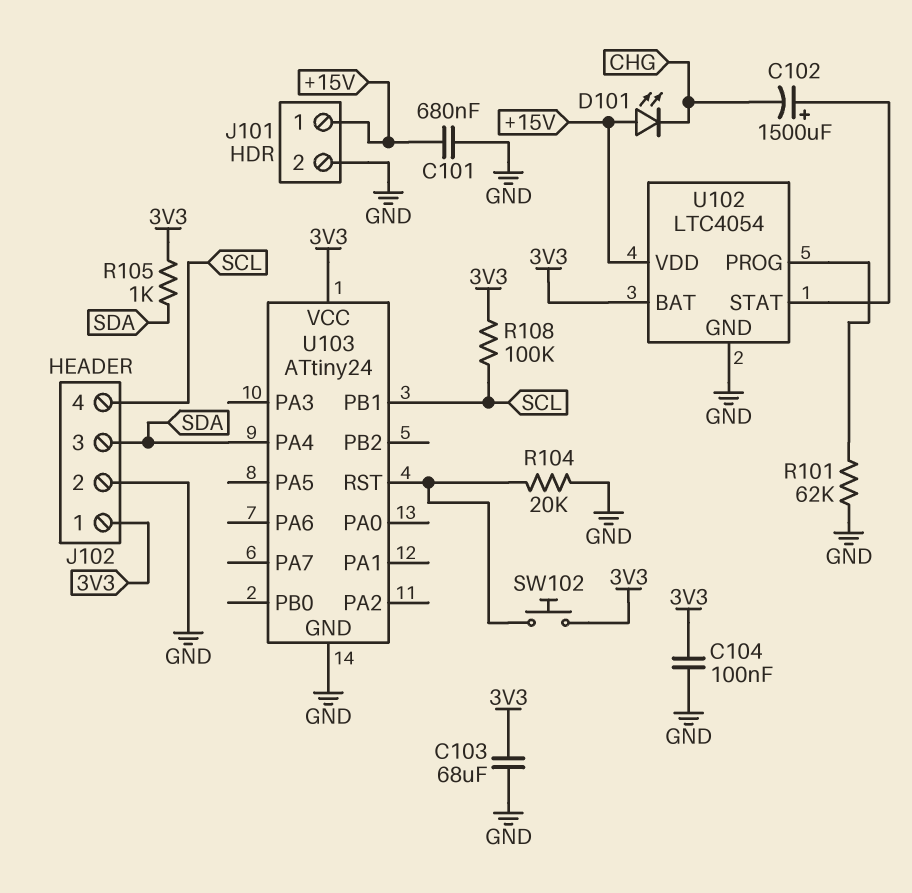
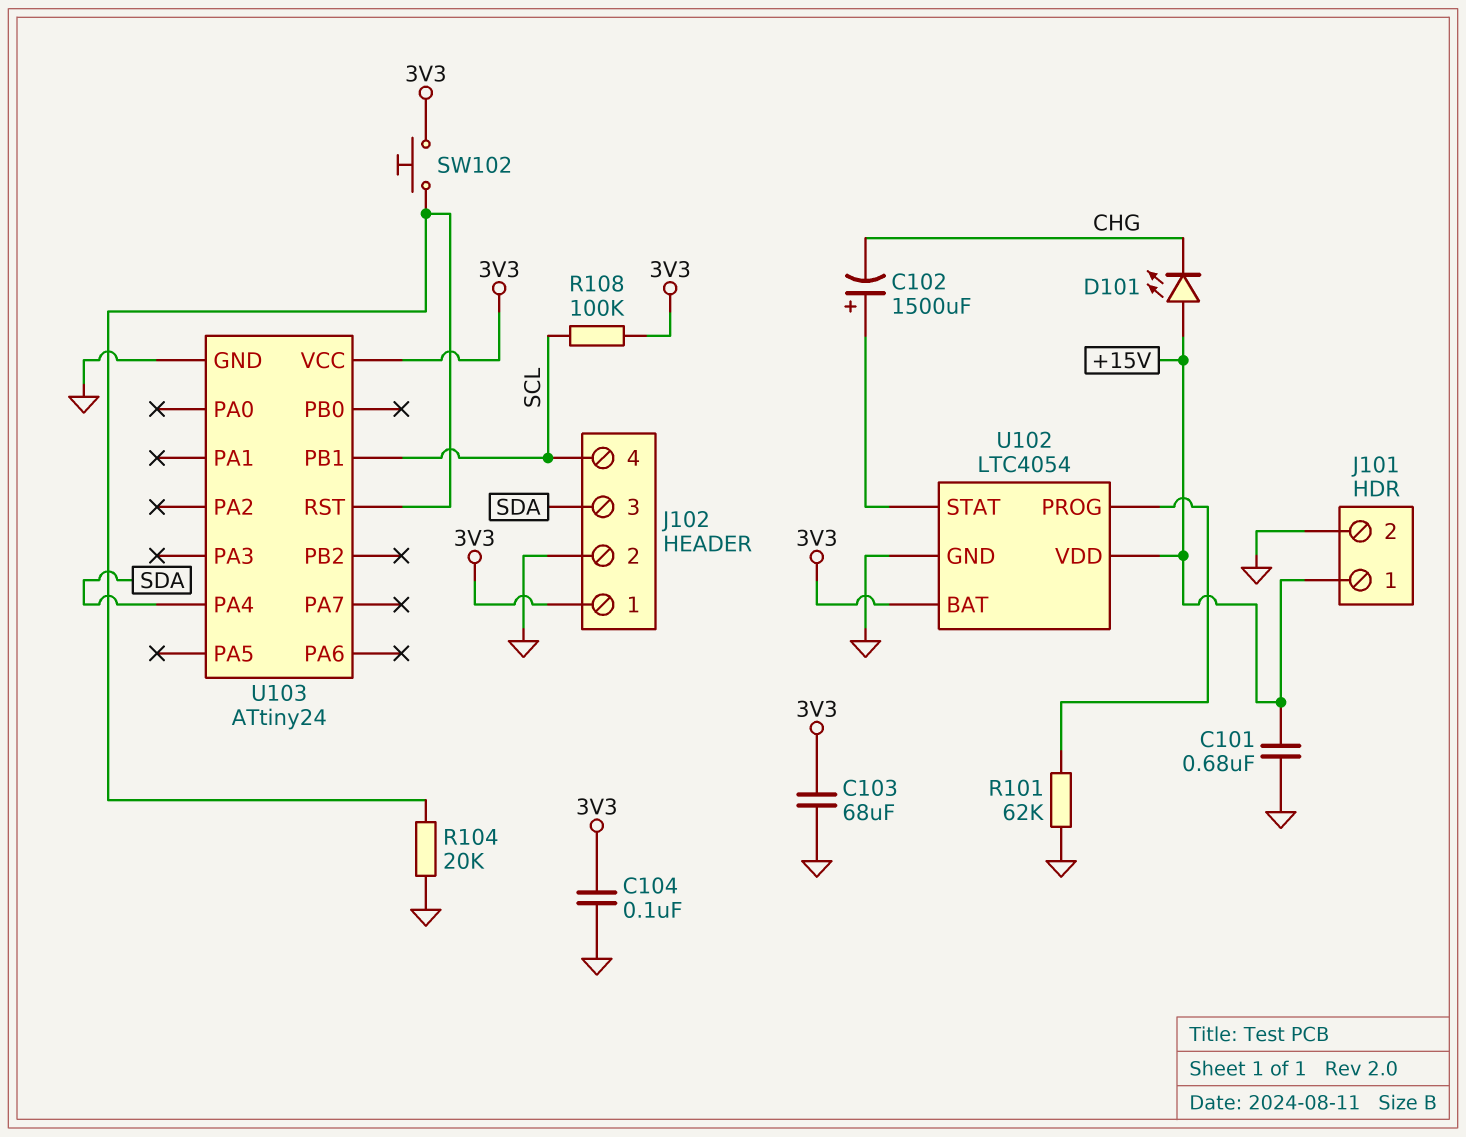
R105: 1k (3V3, SDA) -> none

